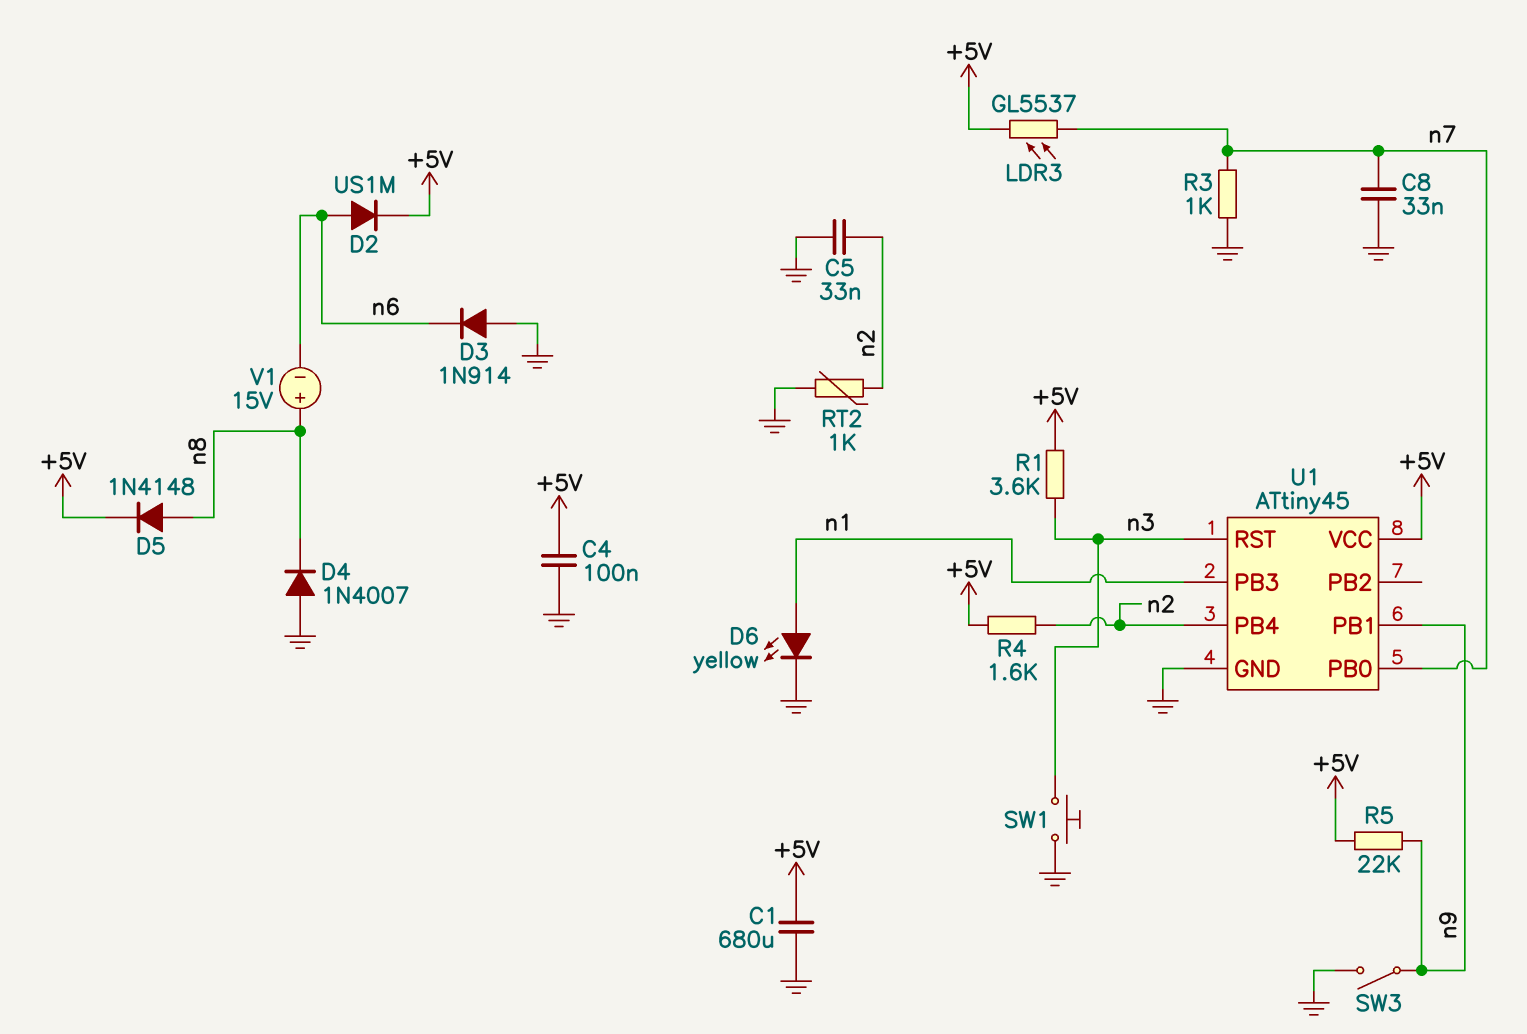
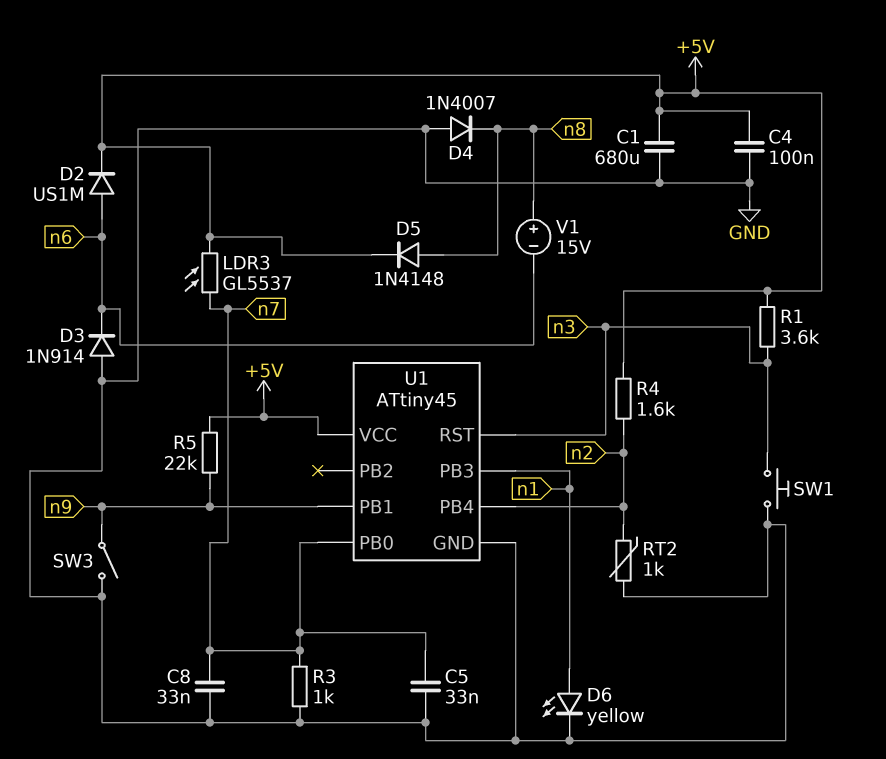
C5: 33nF (GND, n2) -> 33nF (GND, n7)

